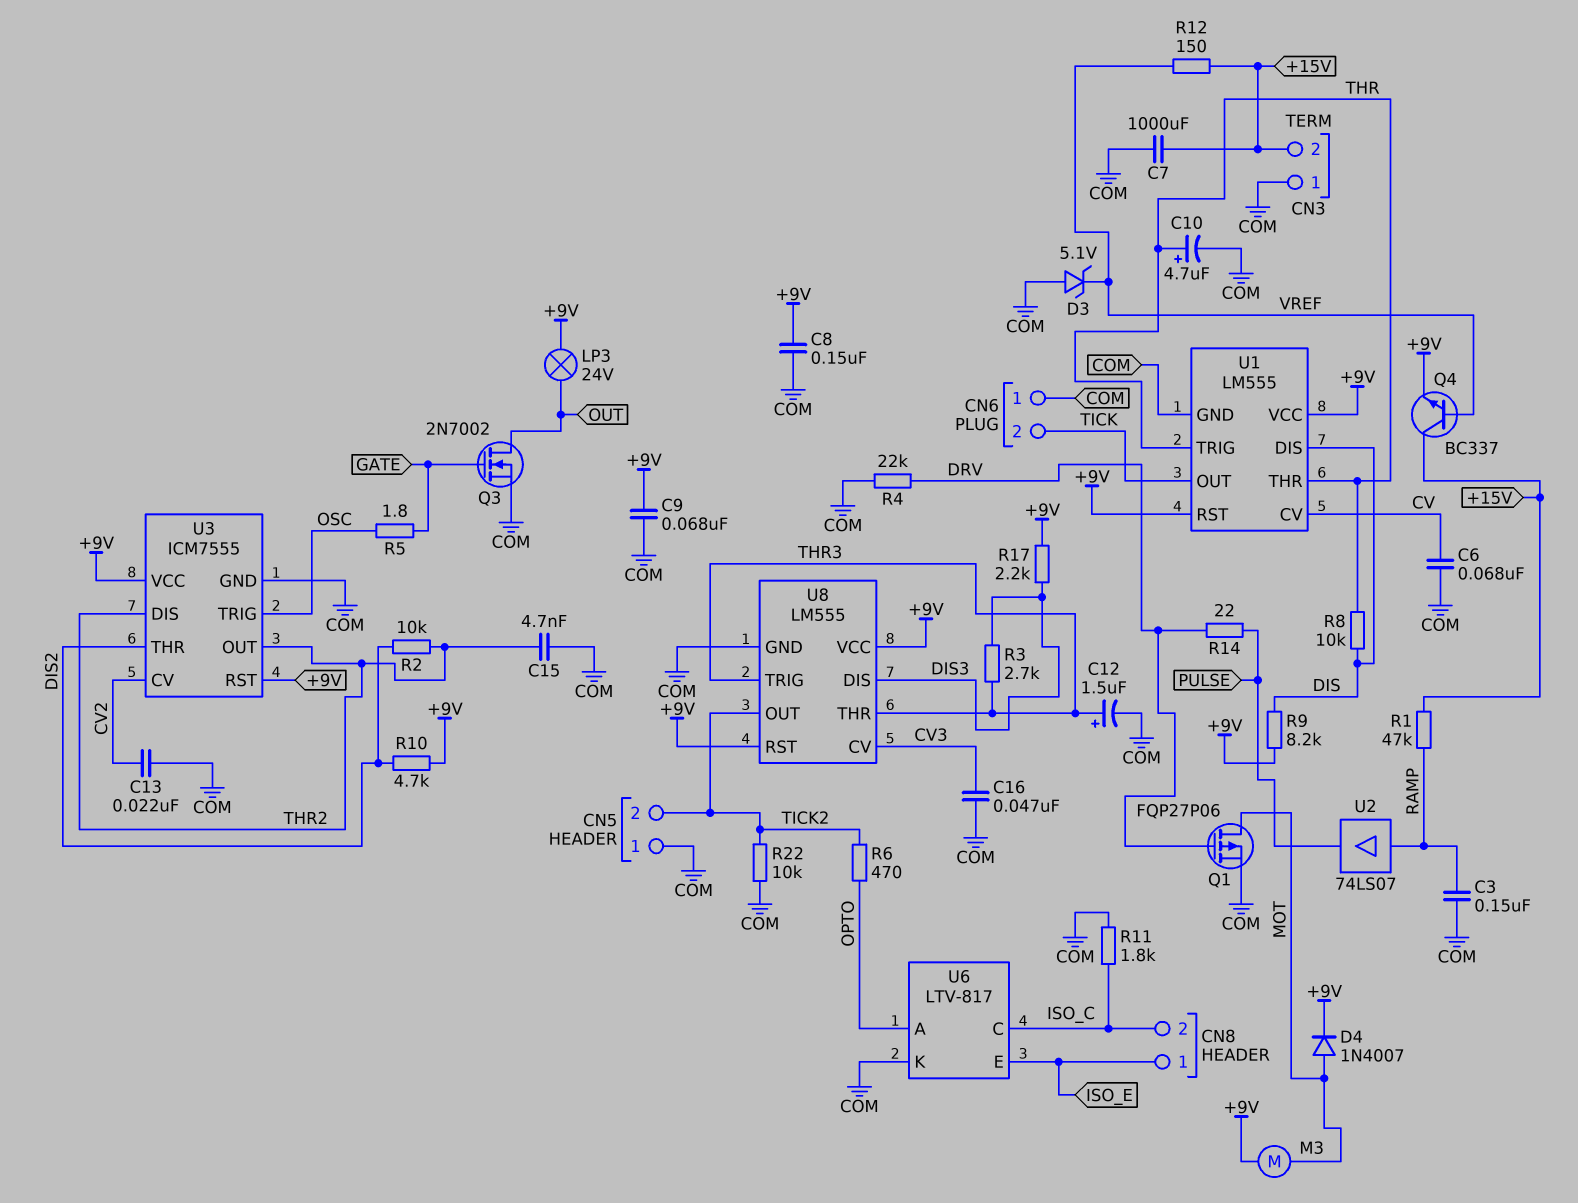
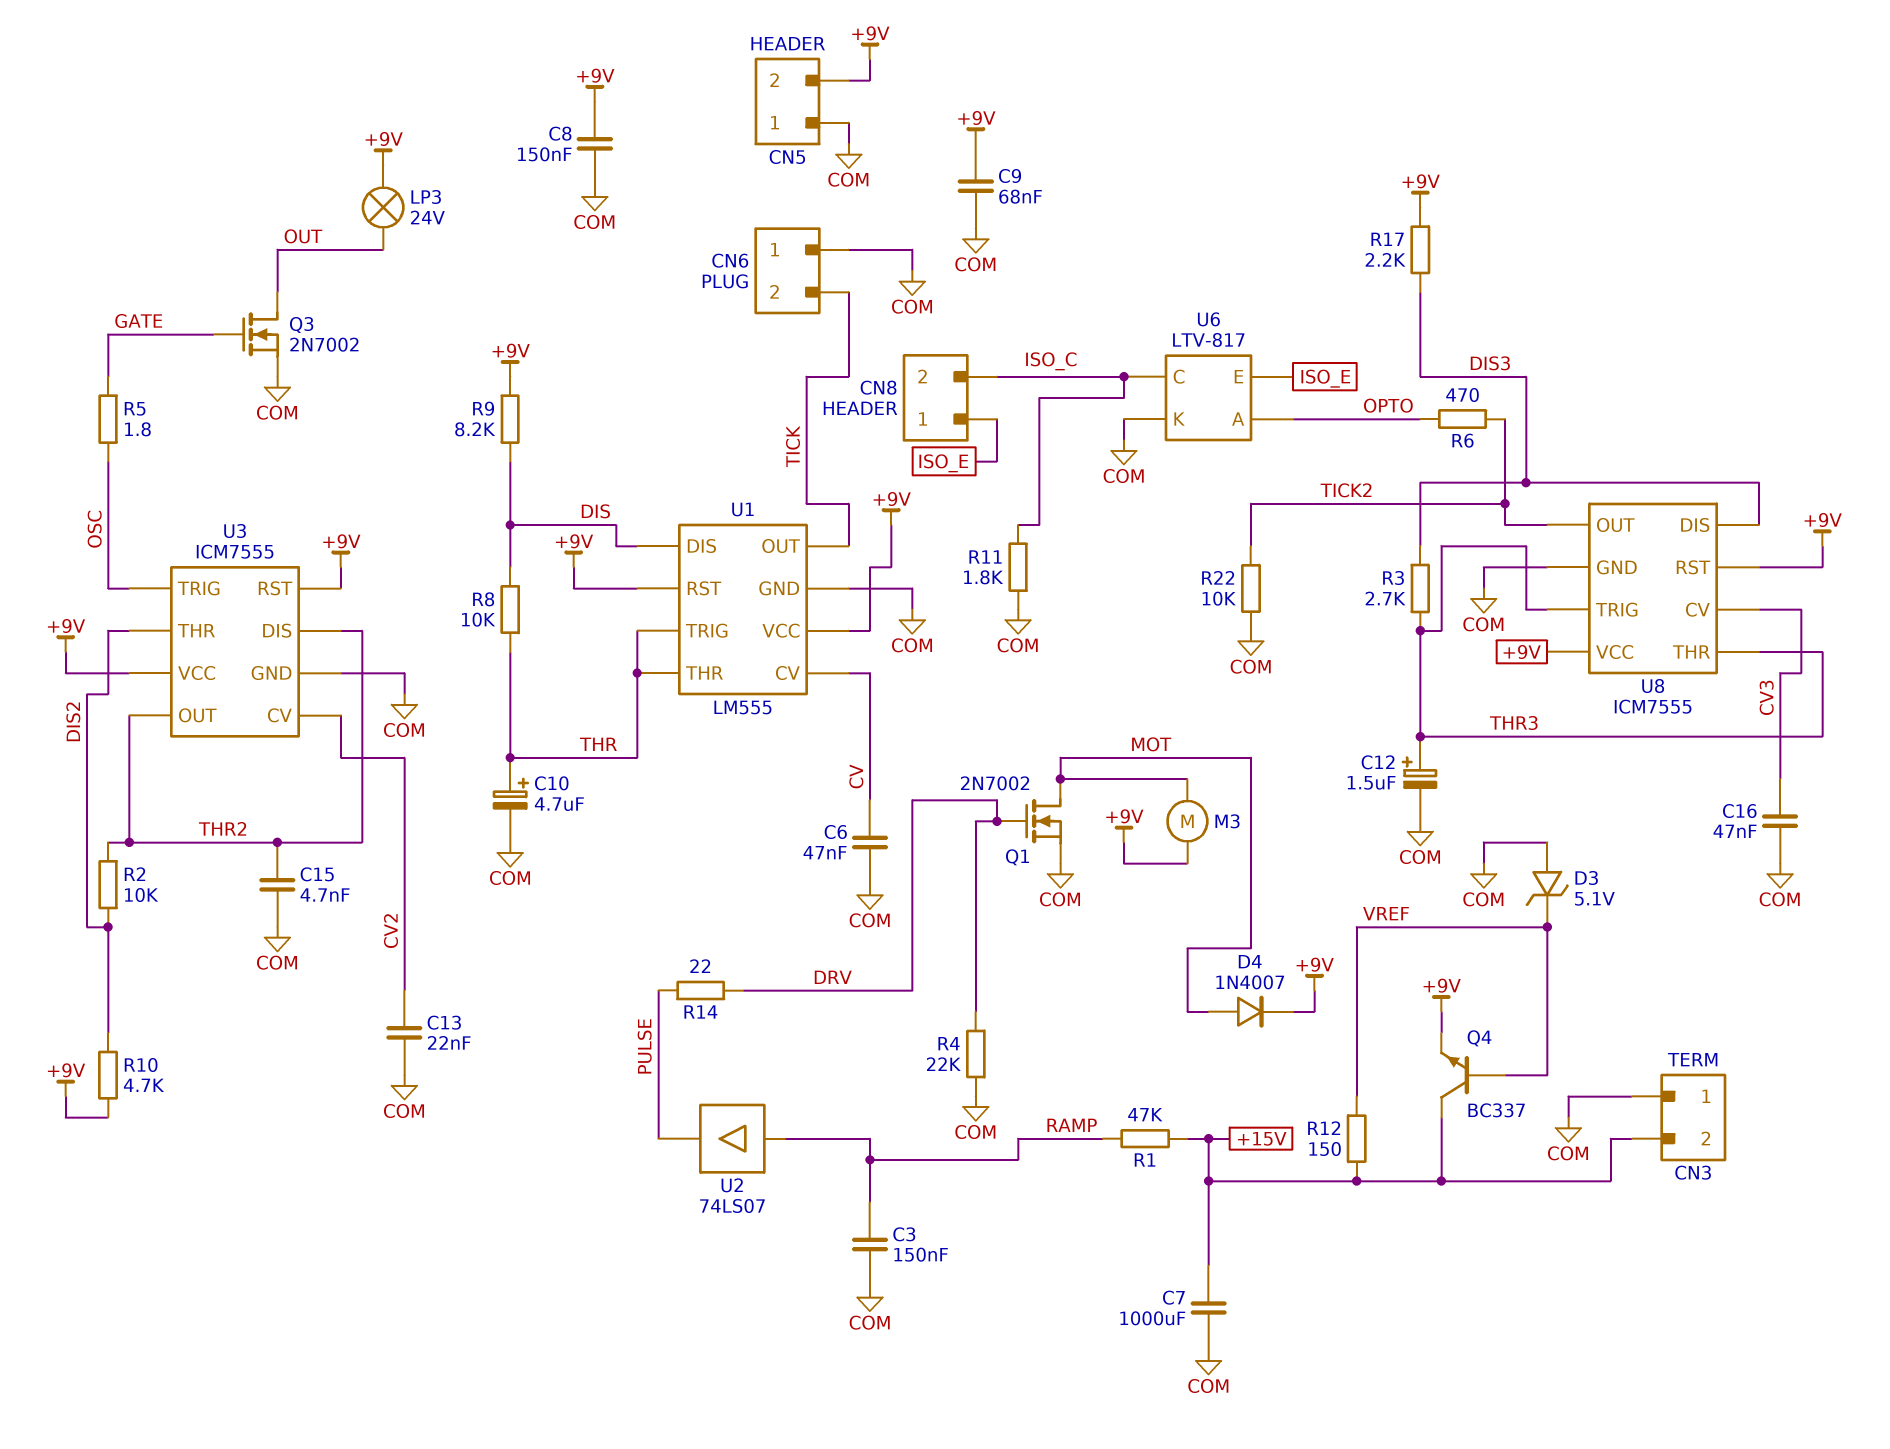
C6: 68nF (COM, CV) -> 47nF (COM, CV)
CN5 pin 2: TICK2 -> +9V
Q1: PMOS FQP27P06 (G DRV, D MOT, S COM) -> NMOS 2N7002 (G DRV, D MOT, S COM)
U8: LM555 -> ICM7555

